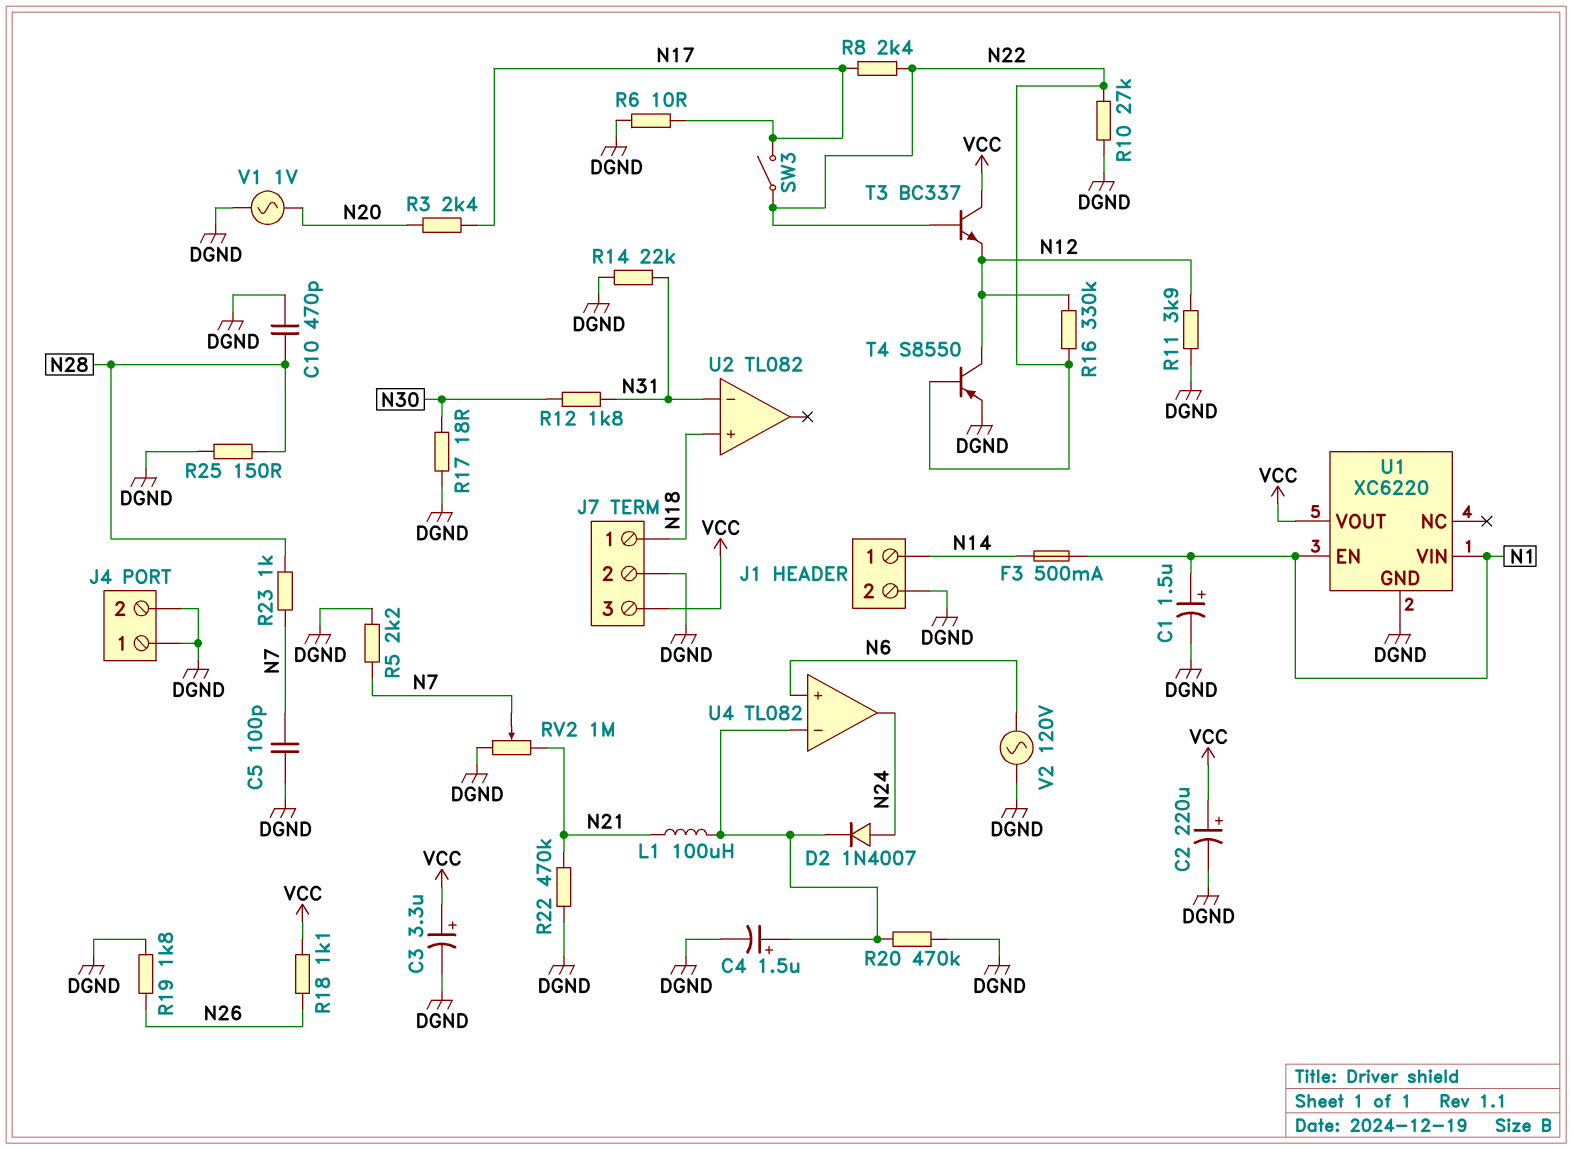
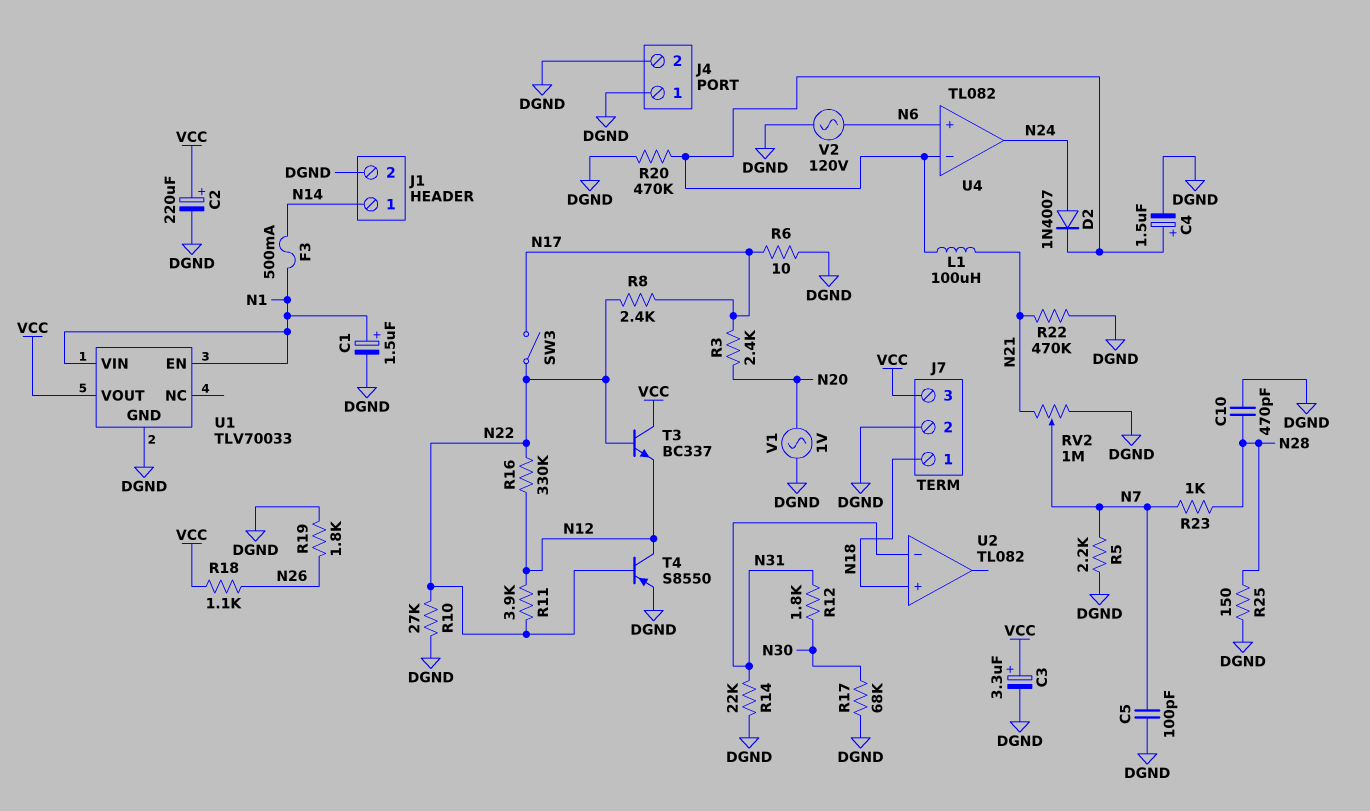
R11: 3.9k (DGND, N12) -> 3.9k (N12, N22)
R17: 18 (DGND, N30) -> 68k (DGND, N30)
U1: XC6220 -> TLV70033

